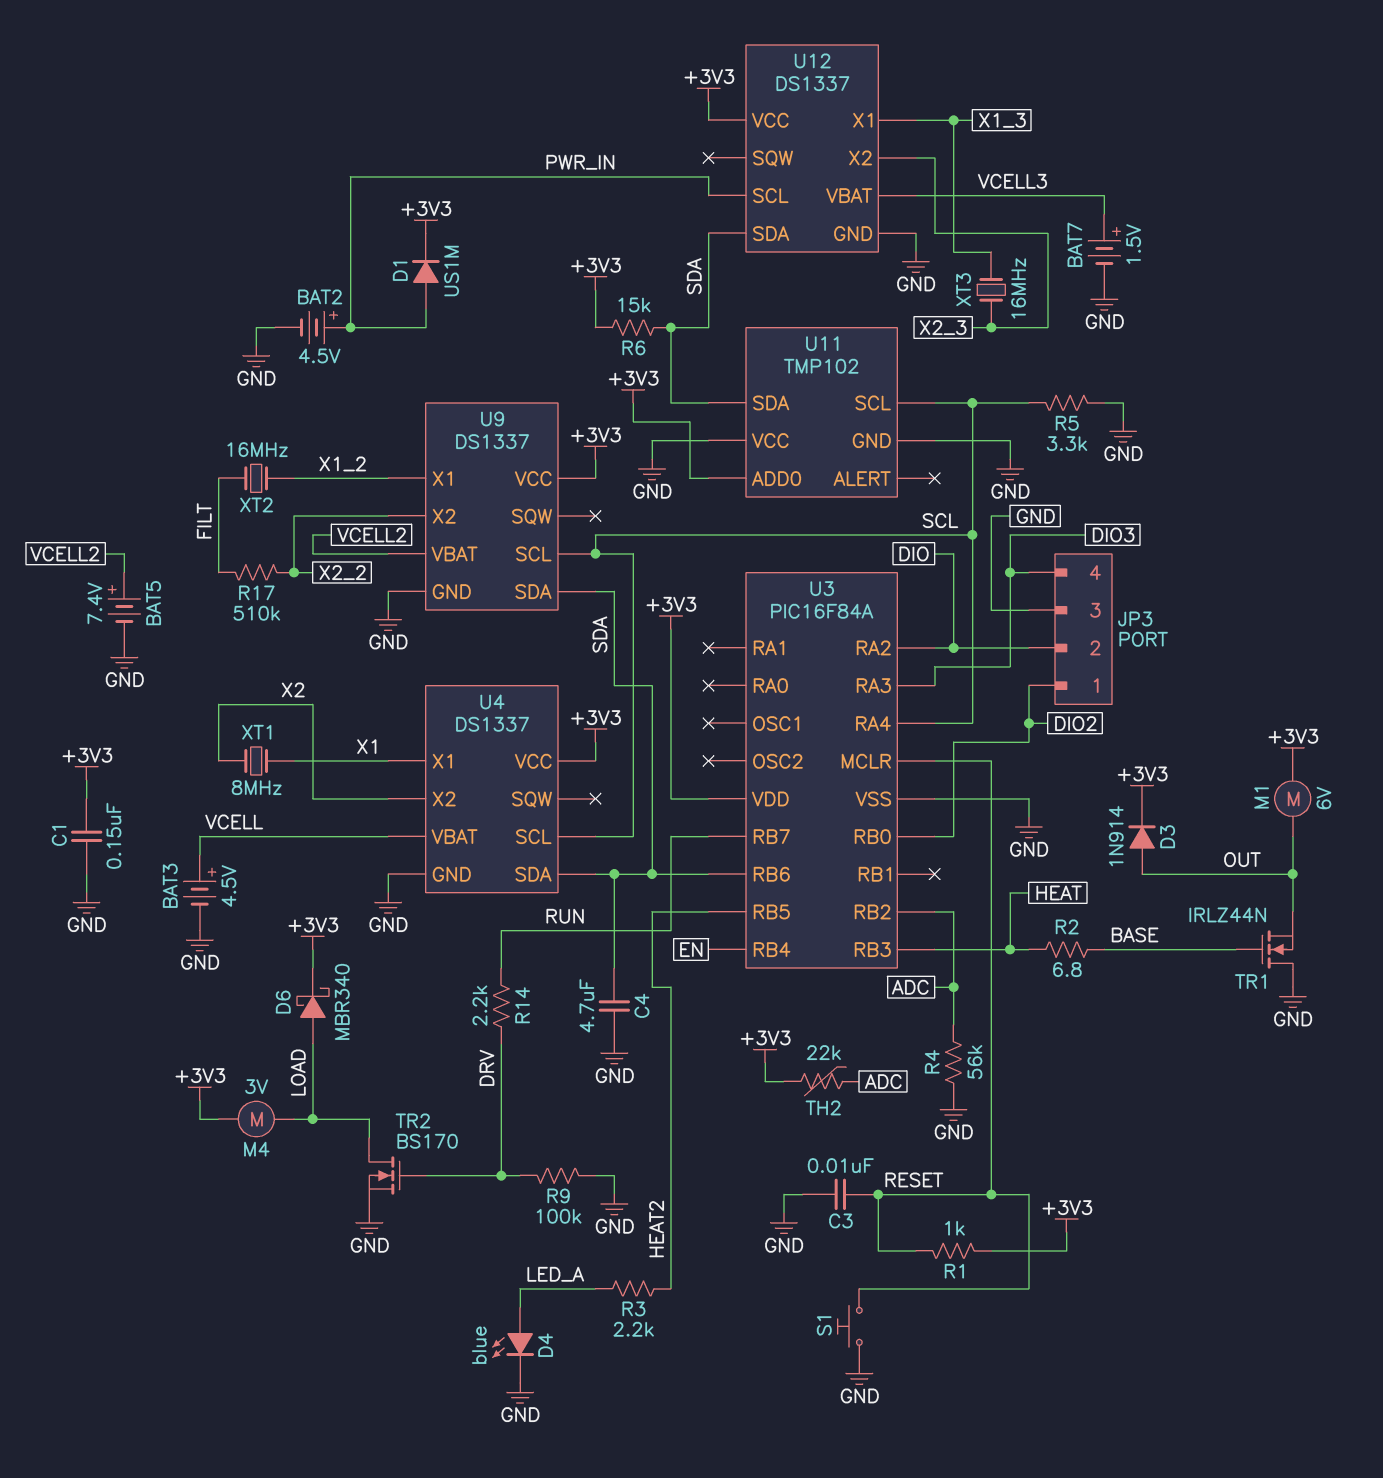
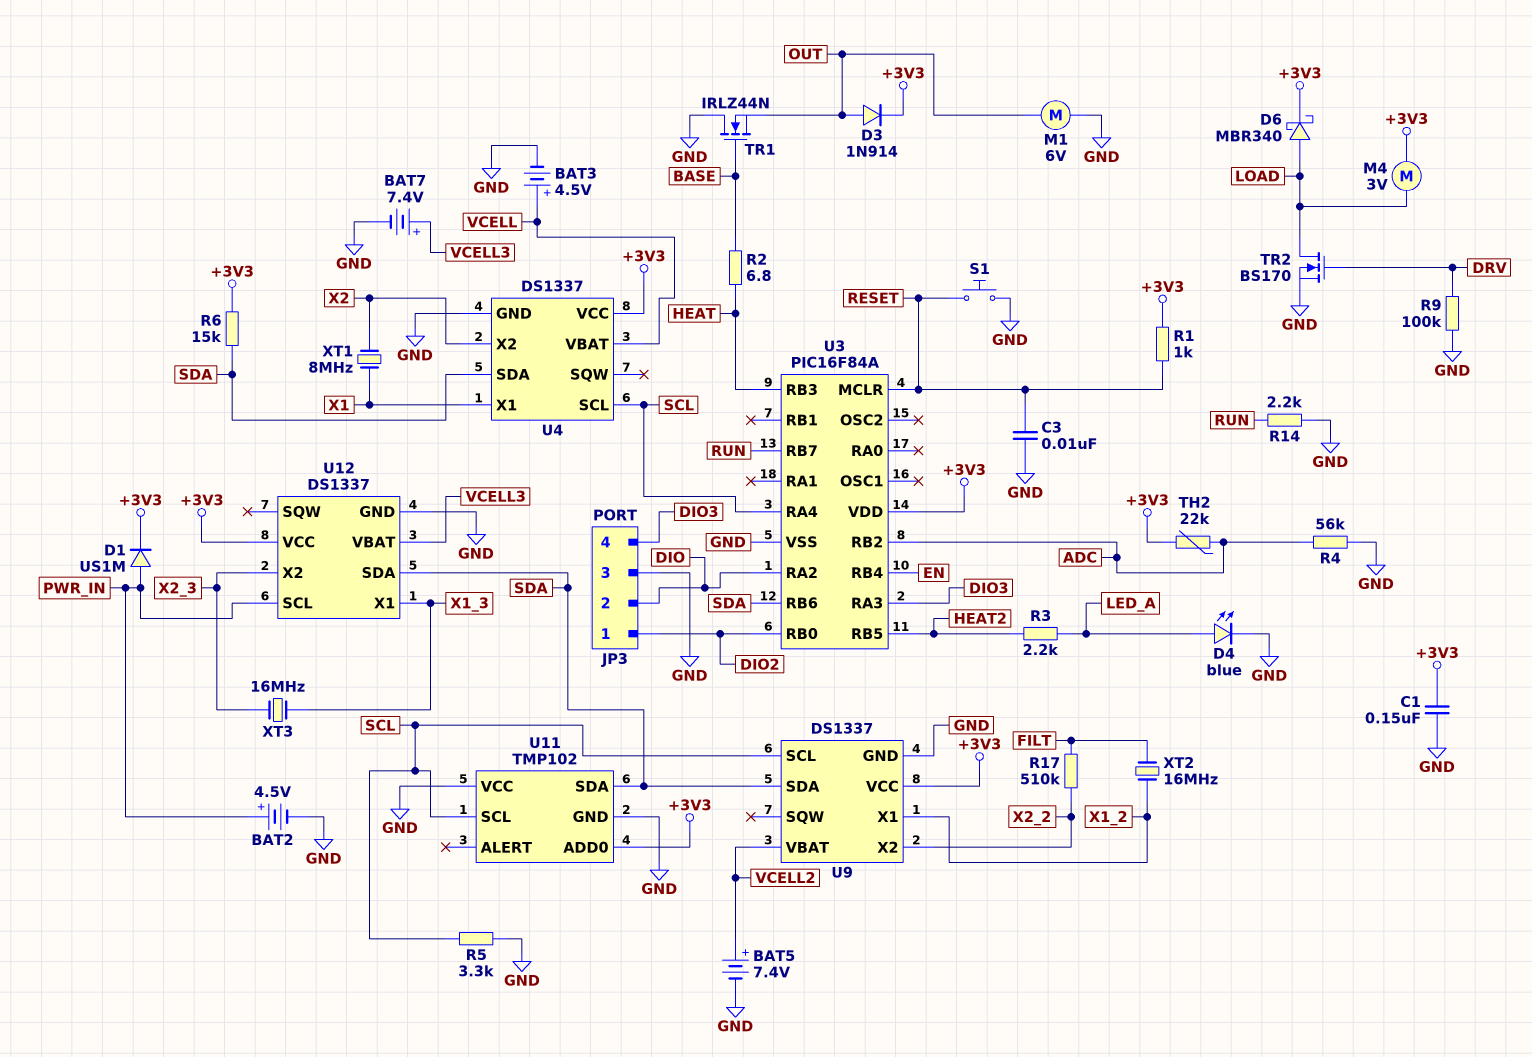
BAT7: 1.5V (plus VCELL3, minus GND) -> 7.4V (plus VCELL3, minus GND)
C4: 4.7uF (GND, SDA) -> none
M1: motor 6V (+3V3, OUT) -> motor 6V (GND, OUT)
R14: 2.2k (DRV, RUN) -> 2.2k (GND, RUN)

